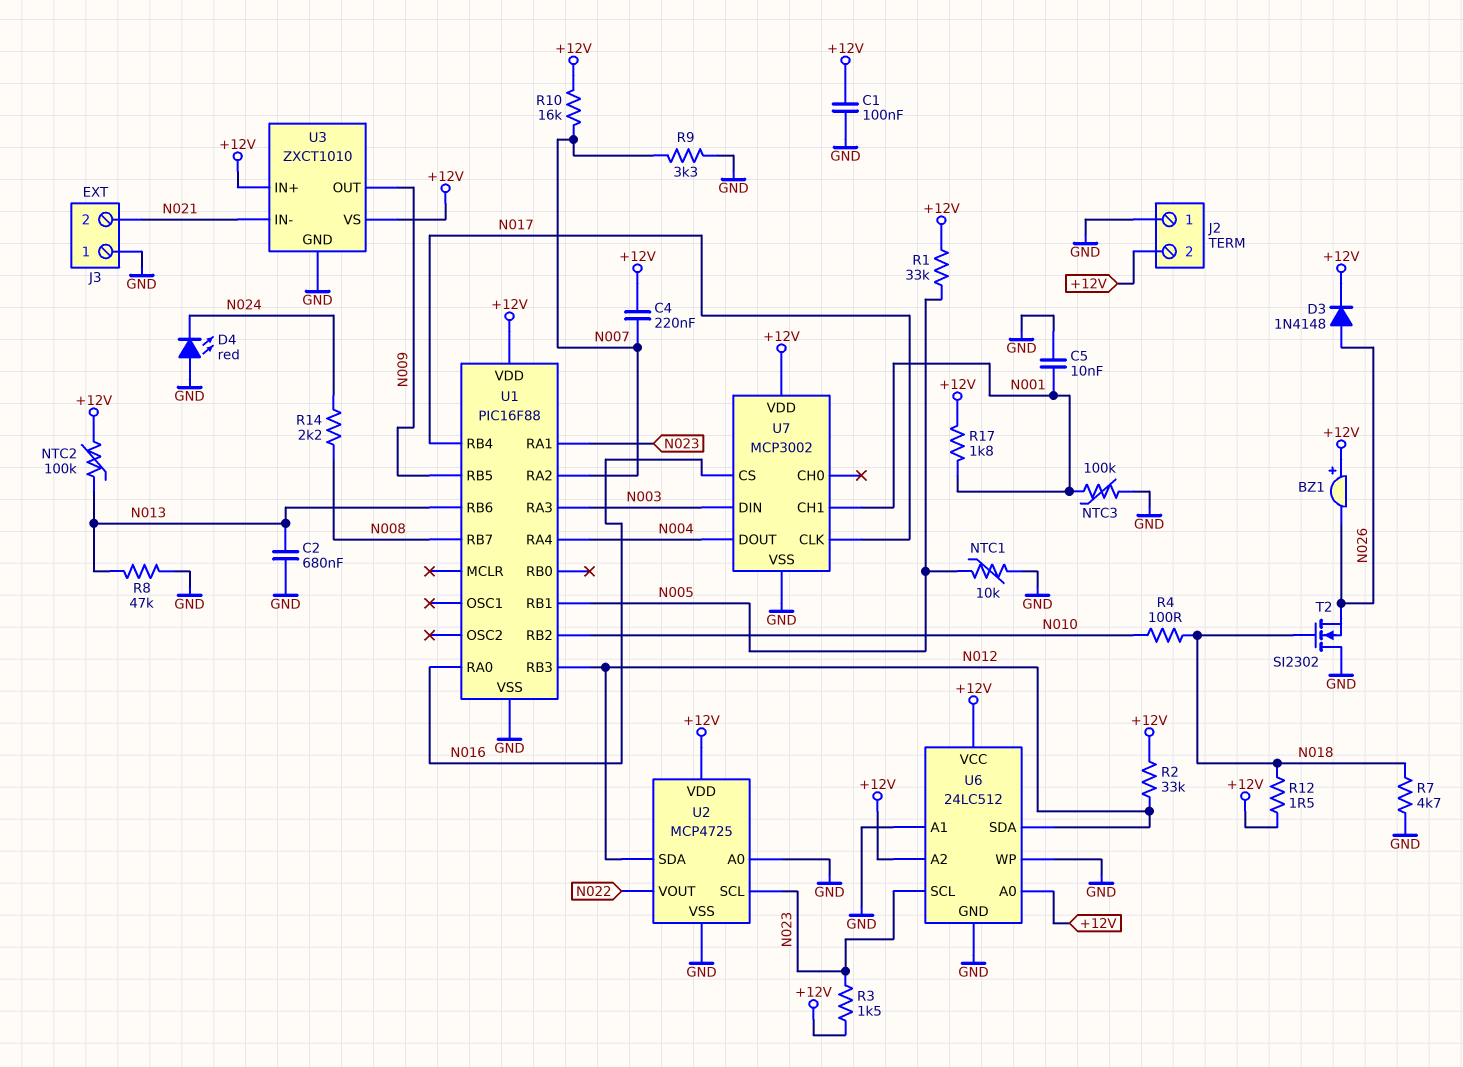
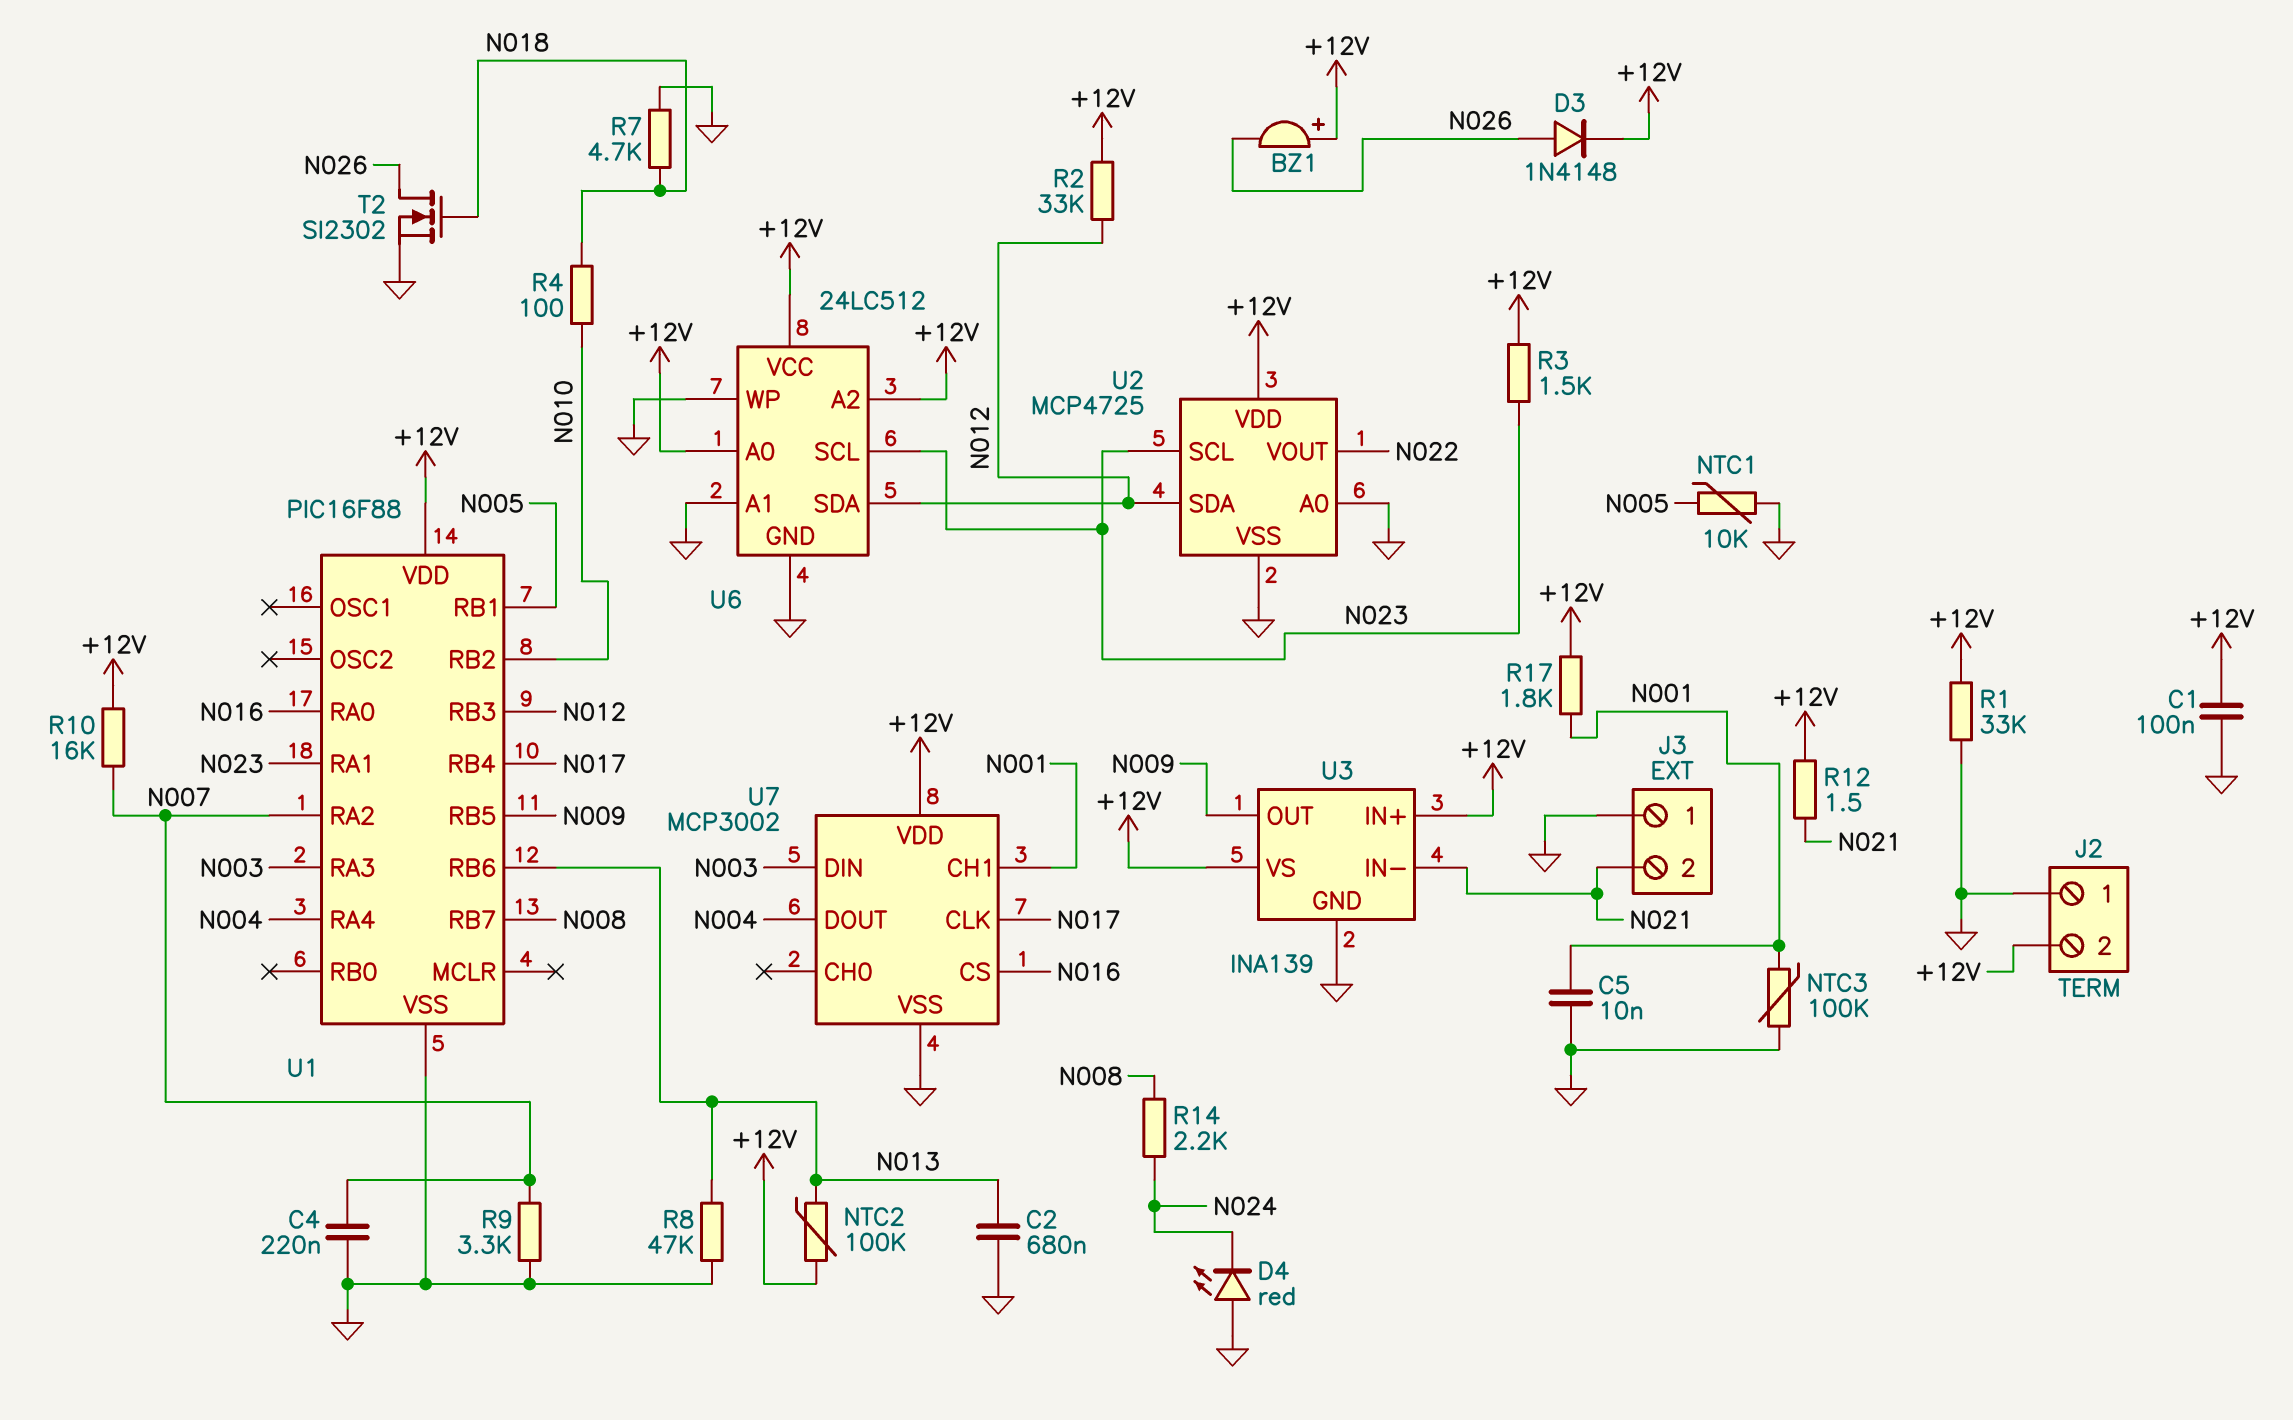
C4: 220nF (+12V, N007) -> 220nF (GND, N007)
R1: 33k (+12V, N005) -> 33k (+12V, GND)
R12: 1.5 (+12V, N018) -> 1.5 (+12V, N021)
T2: NMOS SI2302 (G N018, D GND, S N026) -> NMOS SI2302 (G N018, D N026, S GND)
U3: ZXCT1010 -> INA139

